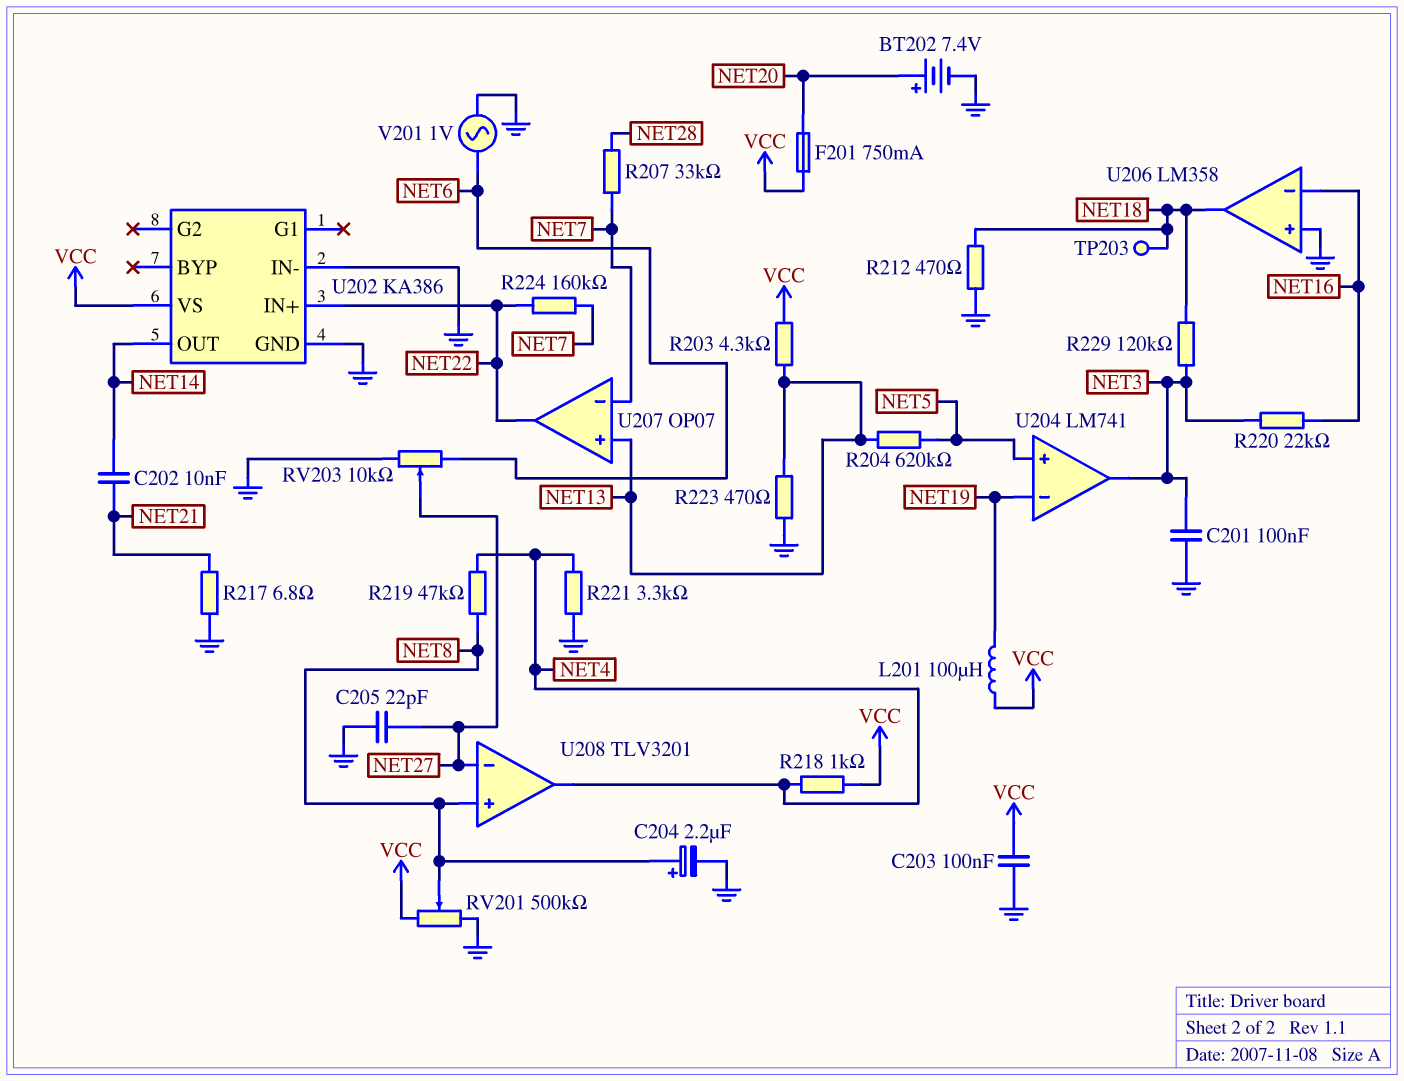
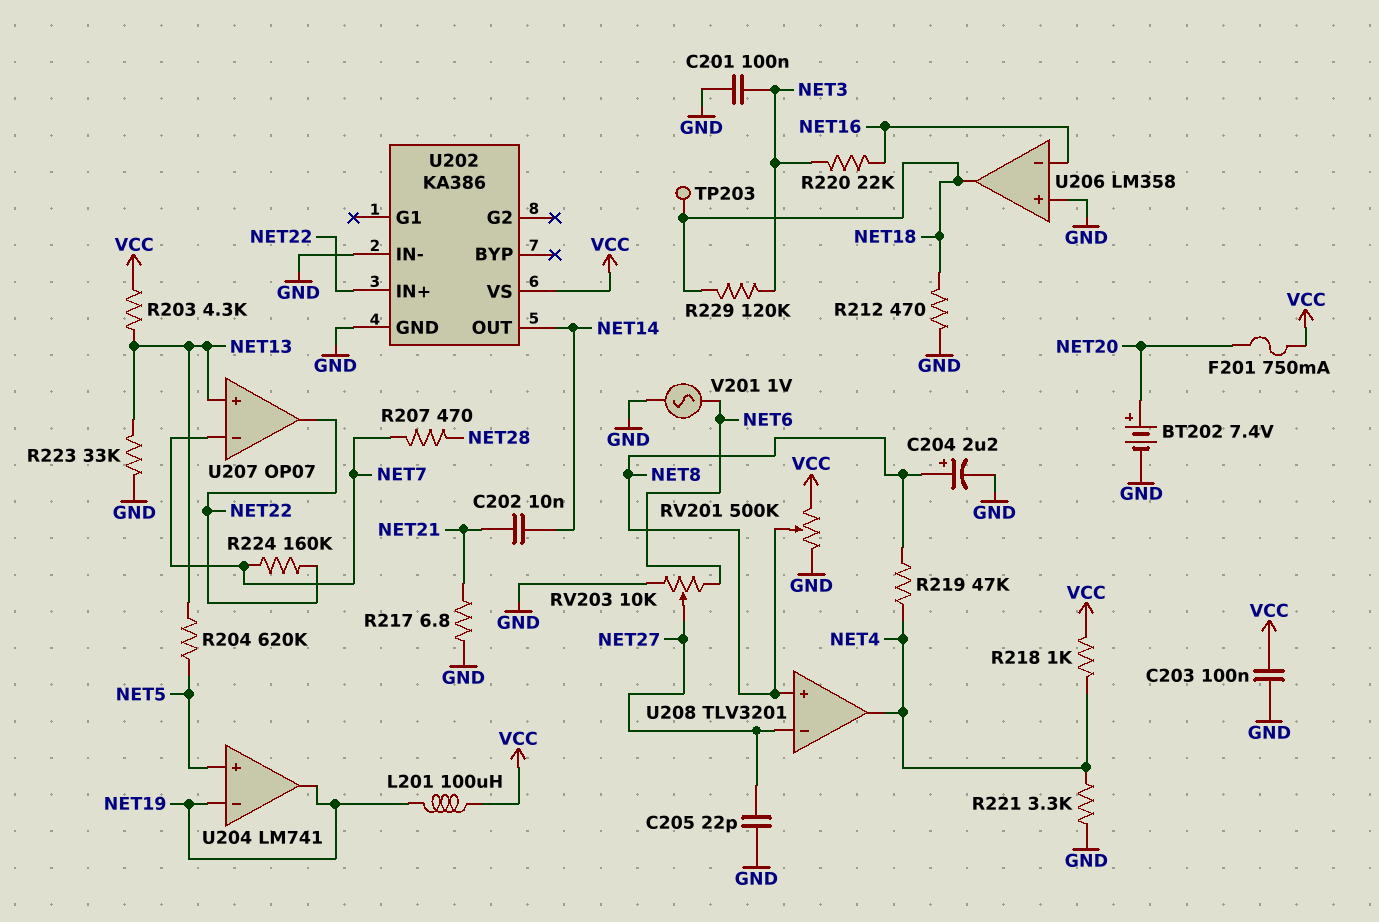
R207: 33k (NET7, NET28) -> 470 (NET7, NET28)
R223: 470 (GND, NET13) -> 33k (GND, NET13)
U204 pin out: NET3 -> NET19

